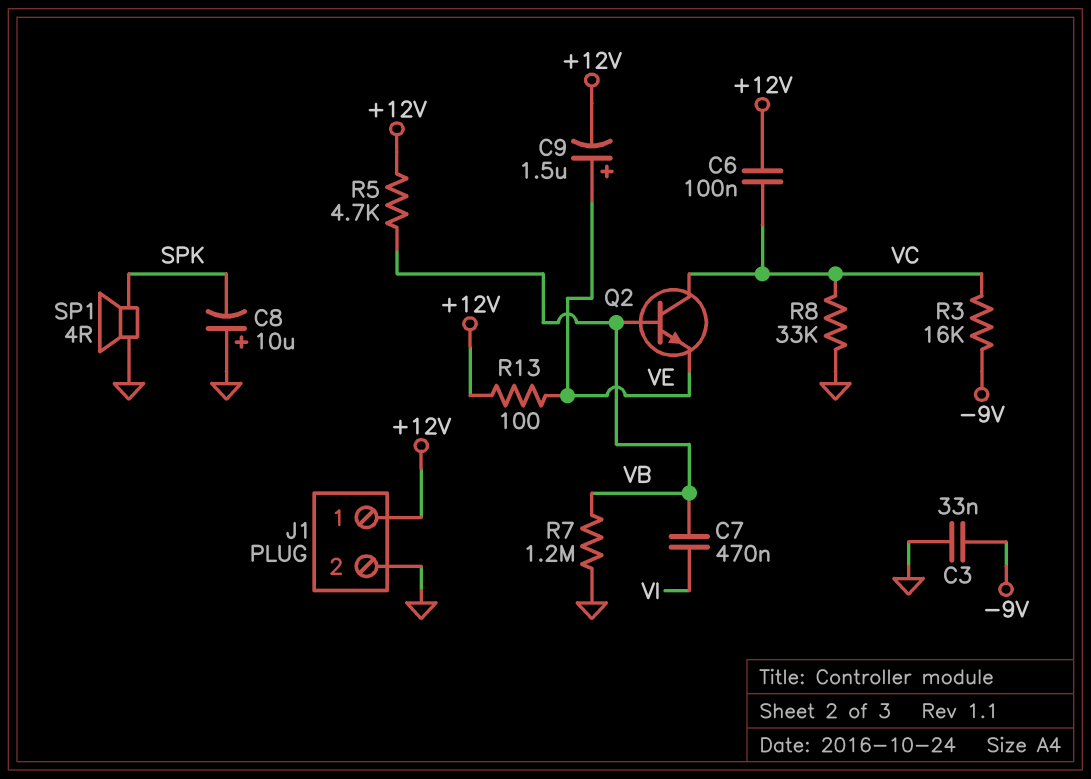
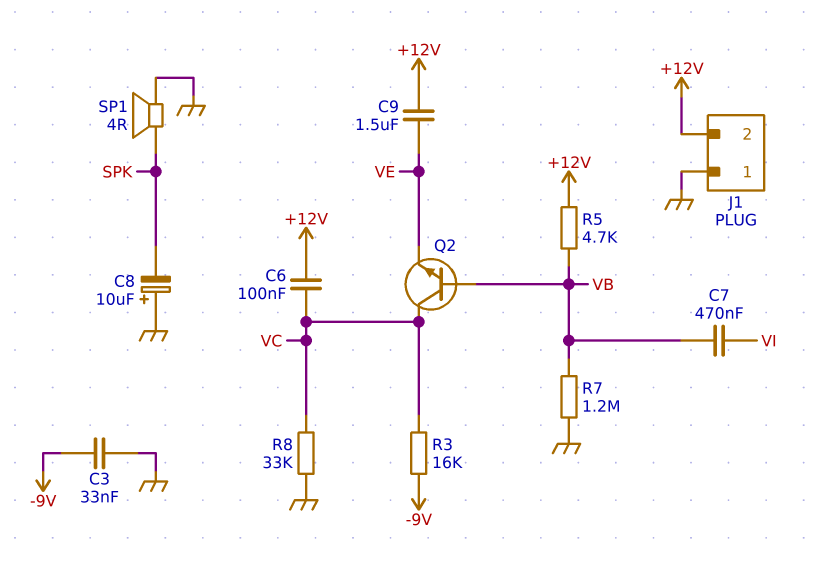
C9: 1.5uF (plus VE, minus +12V) -> 1.5uF (+12V, VE)
J1 pin 1: +12V -> GND
J1 pin 2: GND -> +12V
R13: 100 (+12V, VE) -> none

